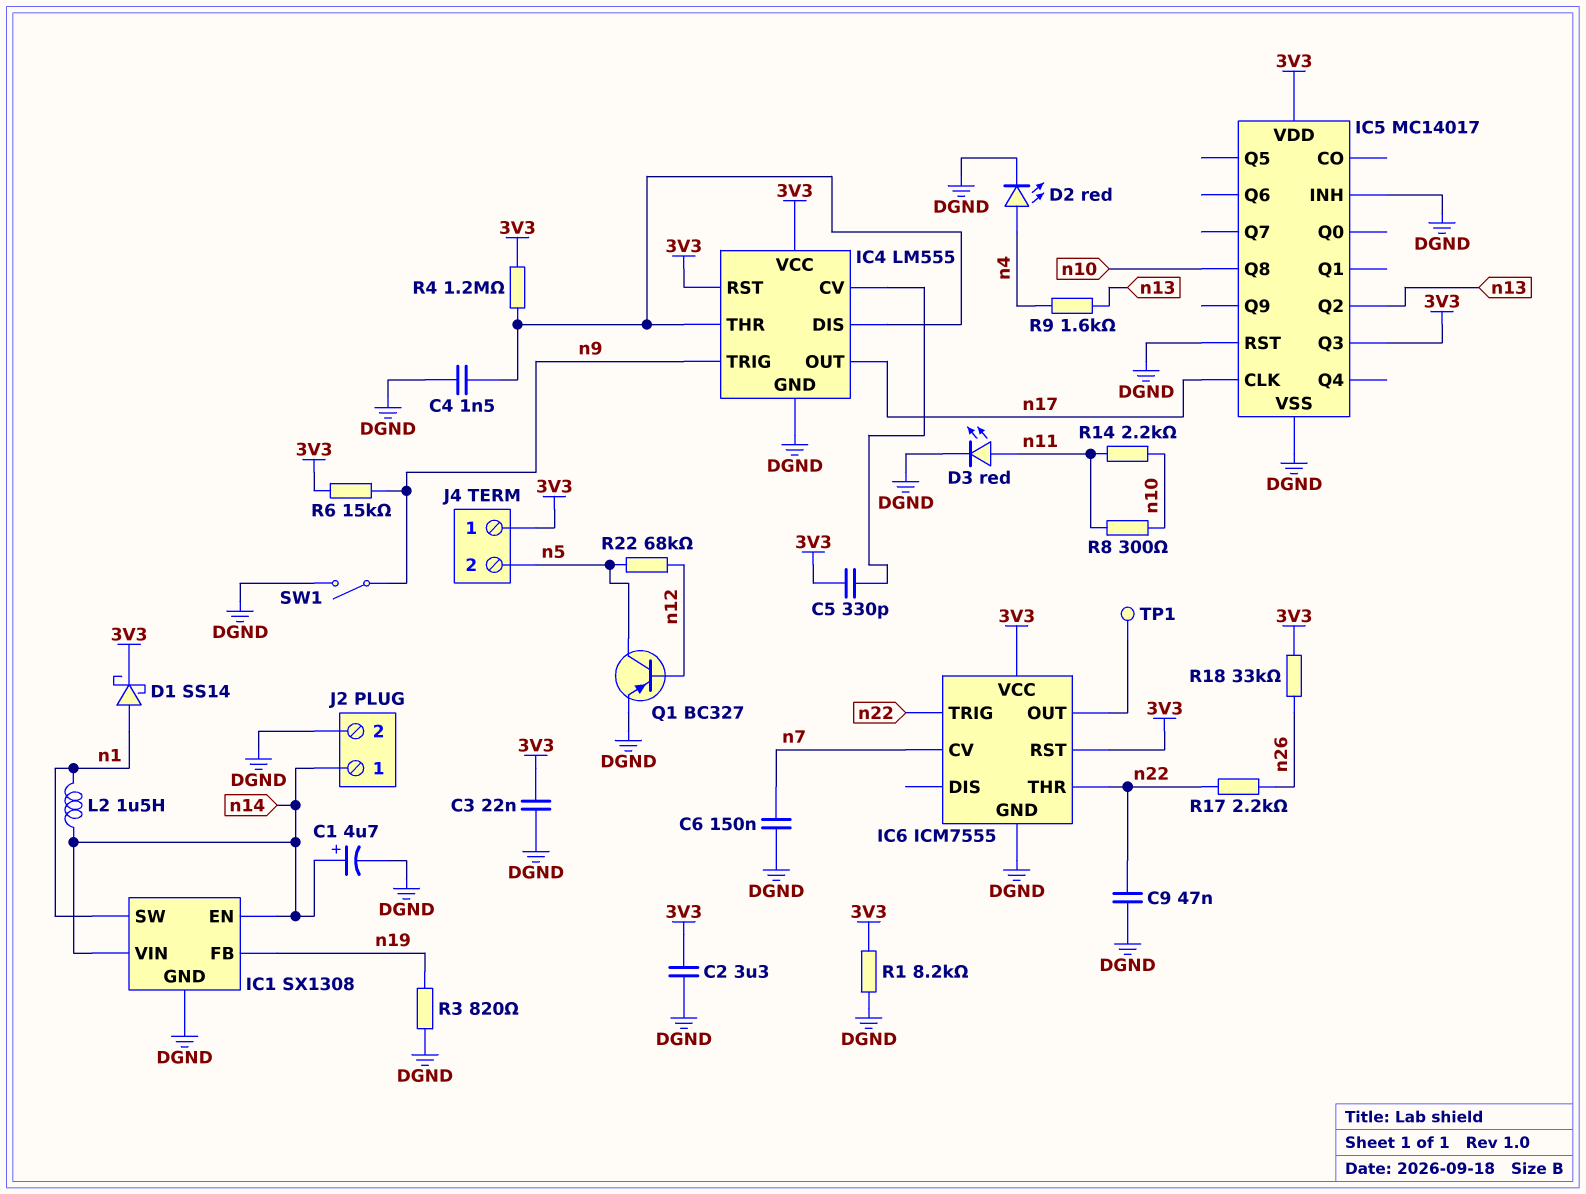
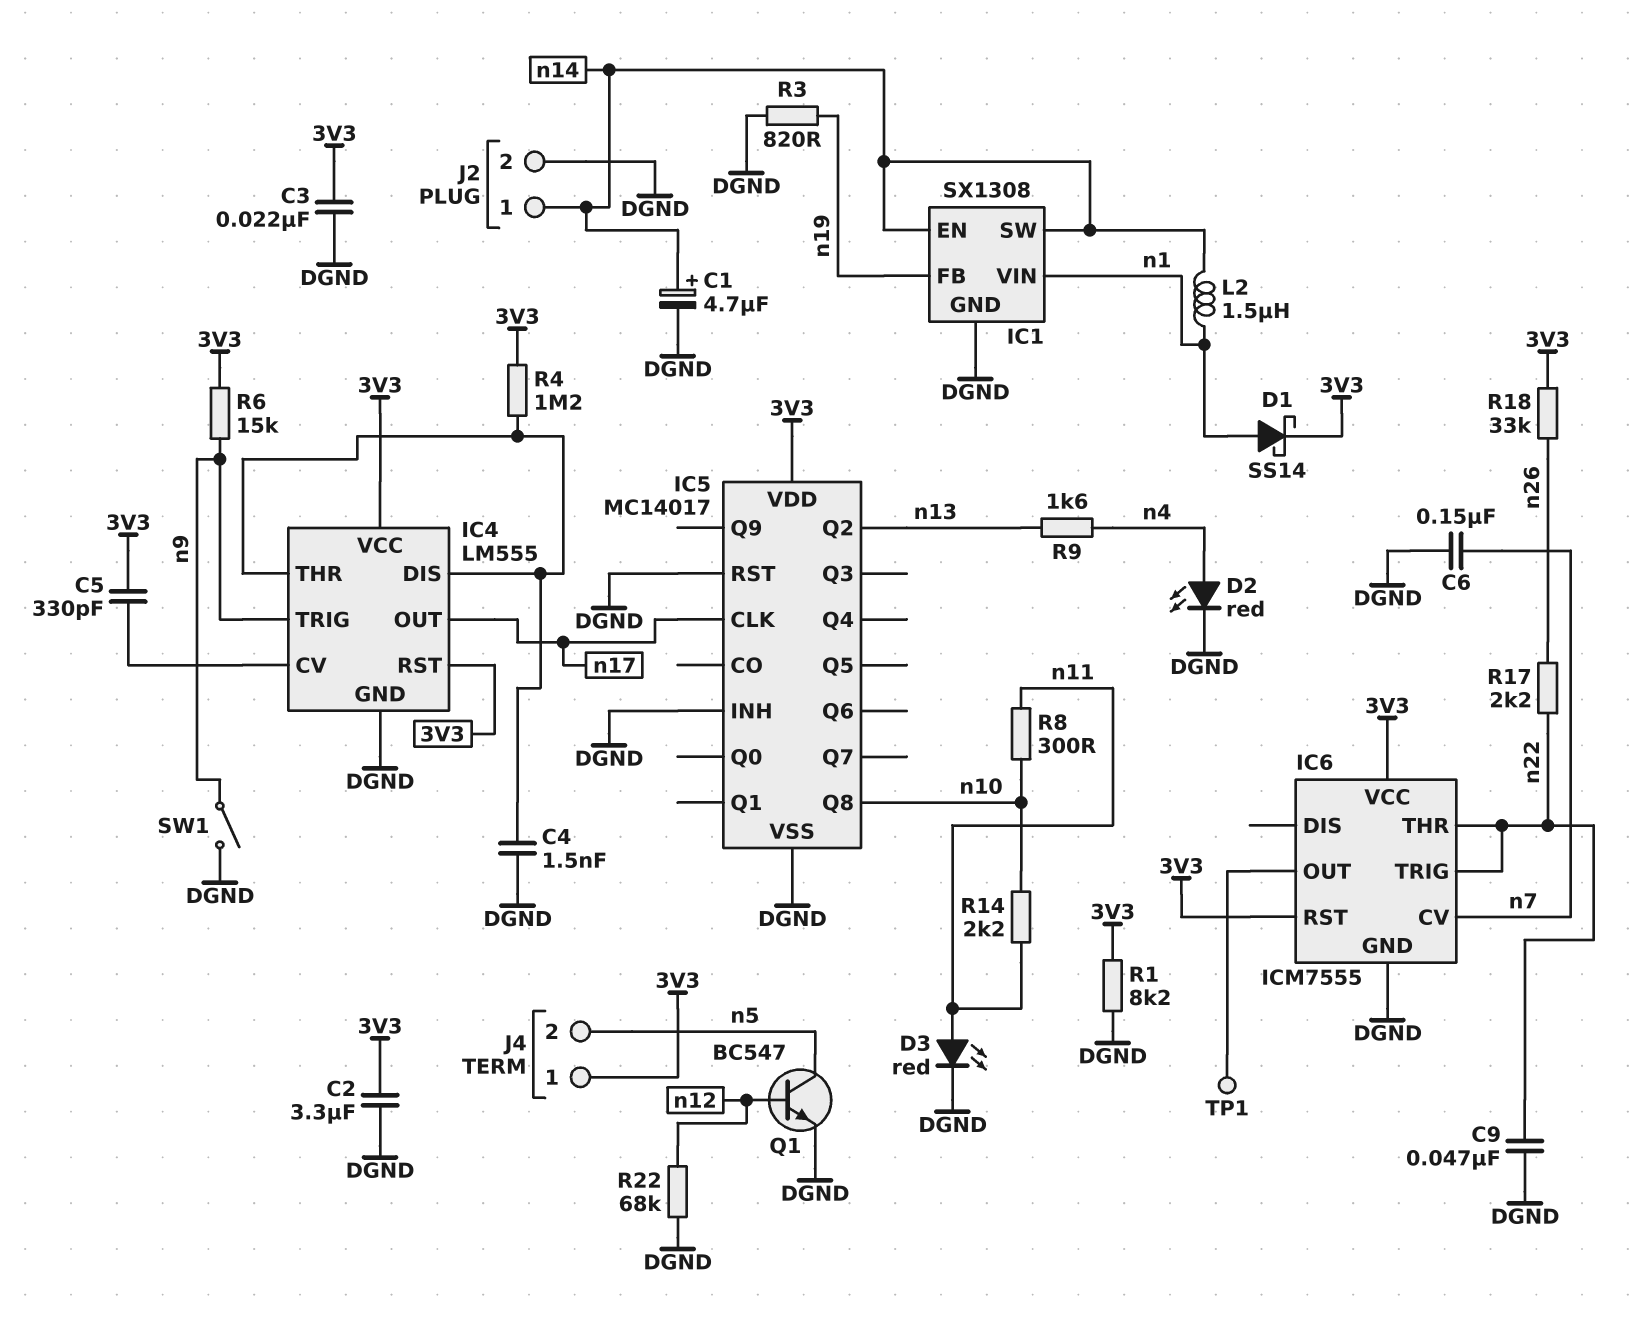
IC1 pin SW: n1 -> n14
IC1 pin VIN: n14 -> n1
IC5 pin Q3: 3V3 -> none
Q1: PNP BC327 (B n12, C n5, E DGND) -> NPN BC547 (B n12, C n5, E DGND)
R22: 68k (n5, n12) -> 68k (DGND, n12)

